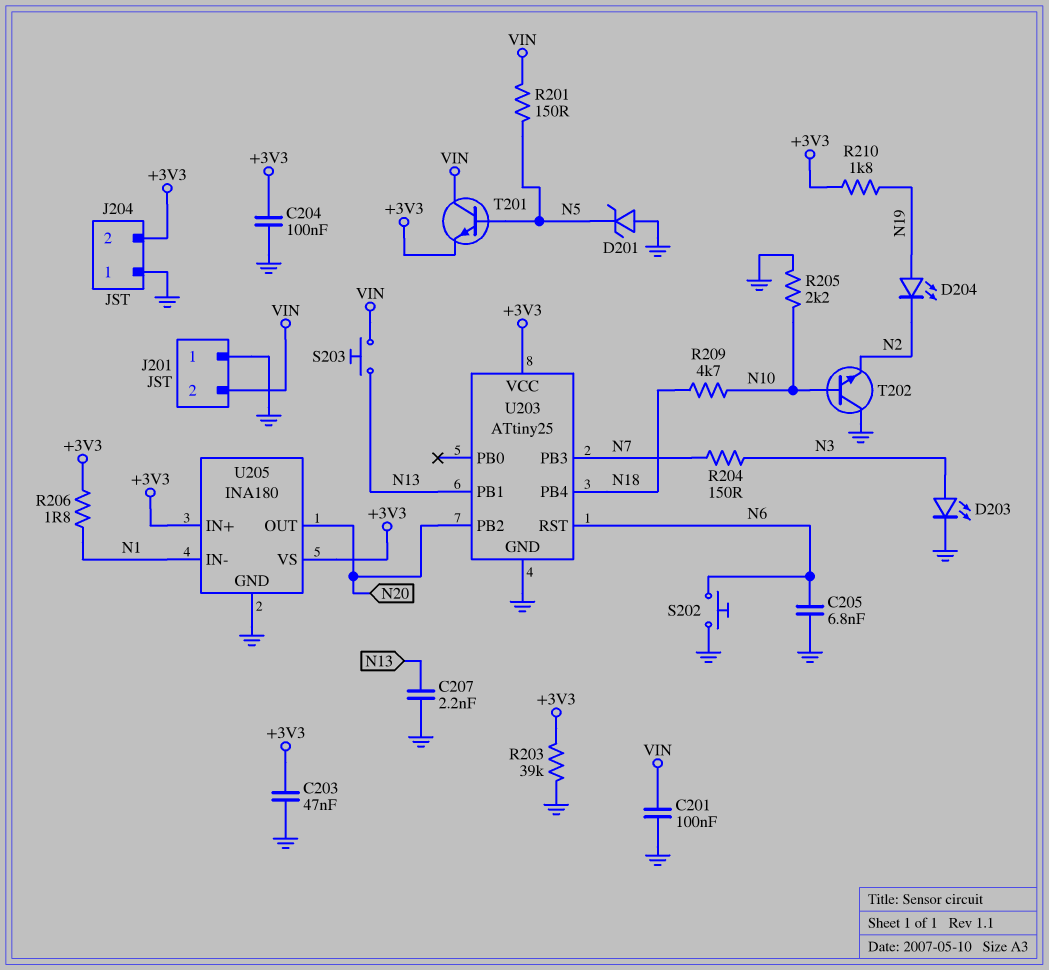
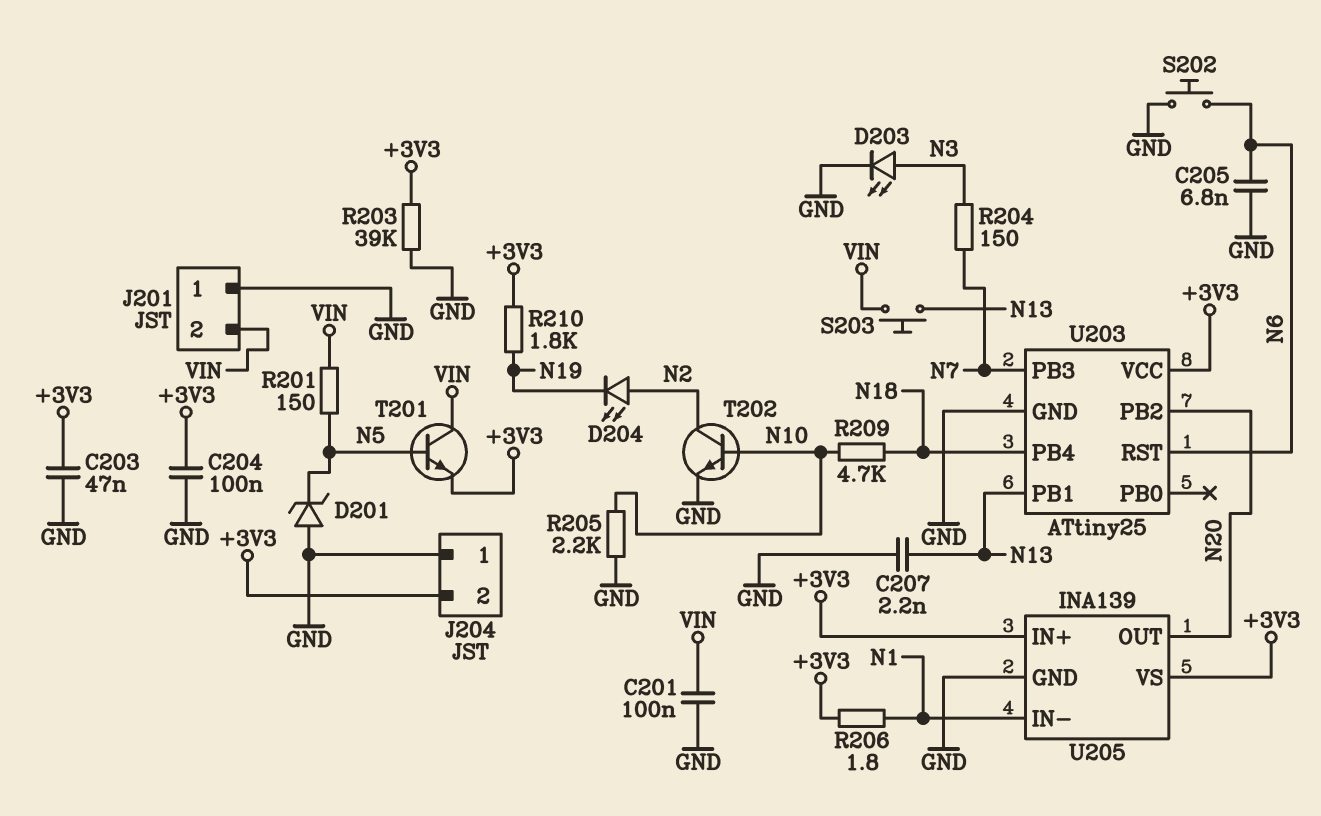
D204: LED (A N19, K N2) -> LED (A N2, K N19)
T202: NPN (B N10, C GND, E N2) -> NPN (B N10, C N2, E GND)
U205: INA180 -> INA139

